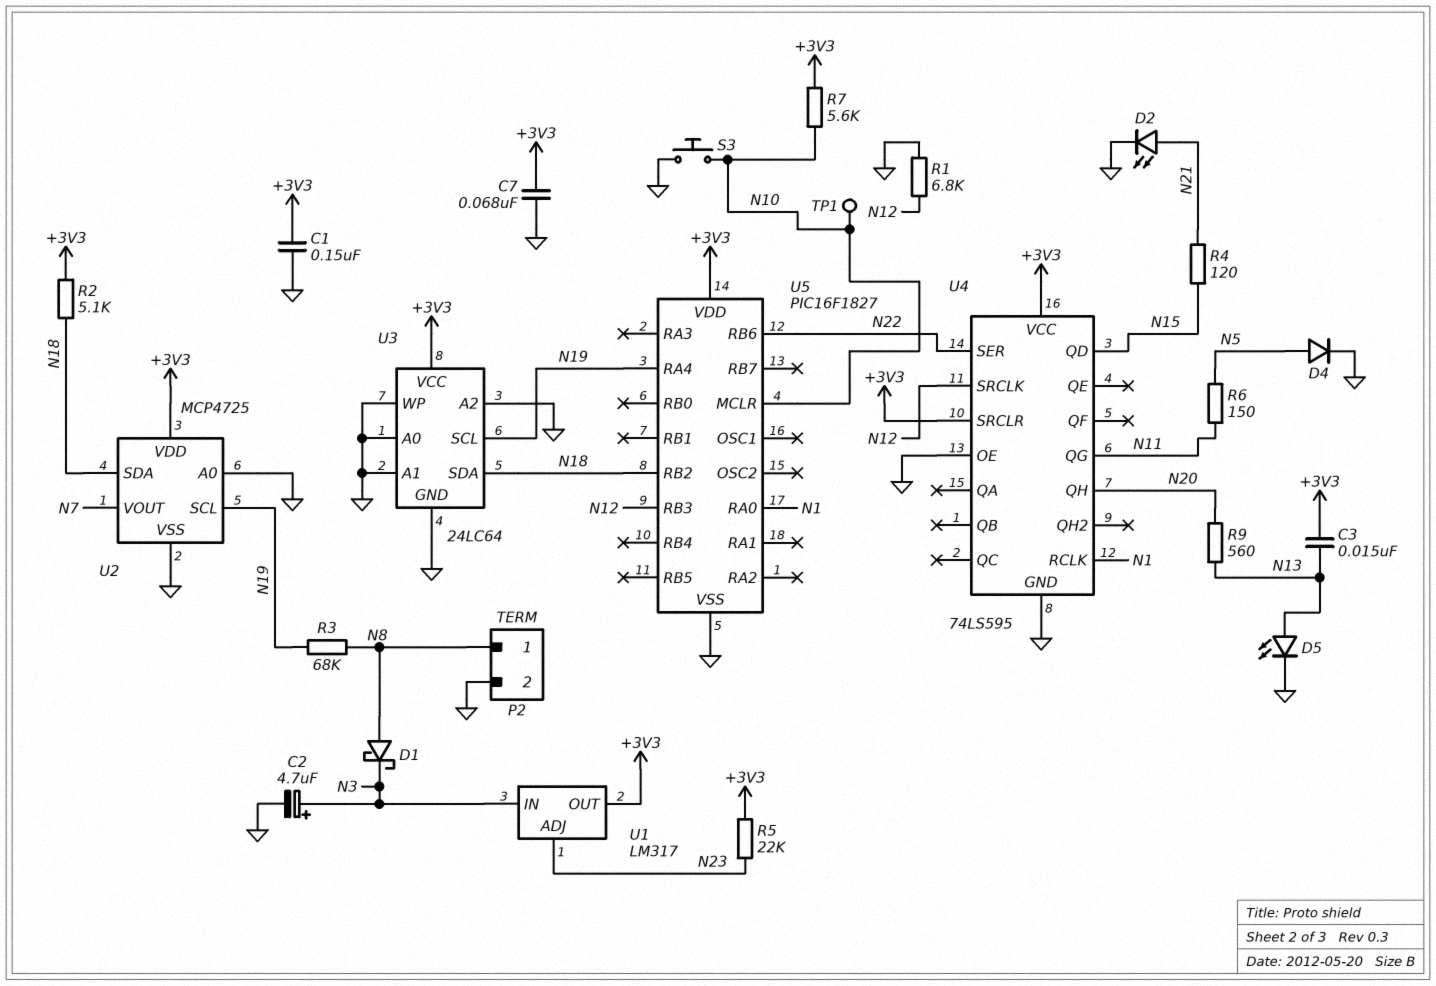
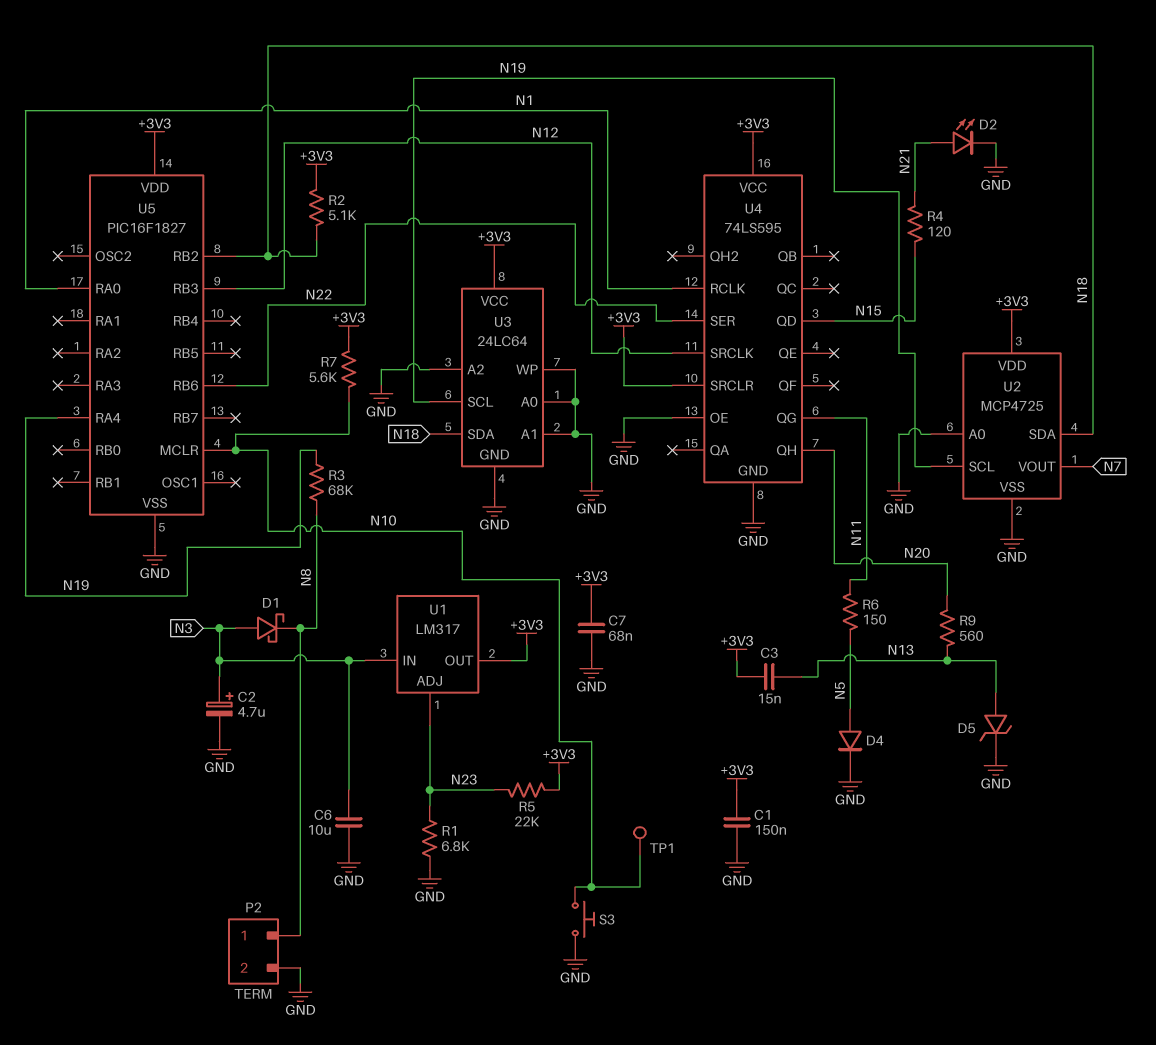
C6: none -> 10uF (GND, N3)
D1: schottky (A N8, K N3) -> schottky (A N3, K N8)
D5: LED (A N13, K GND) -> zener (A N13, K GND)
R1: 6.8k (GND, N12) -> 6.8k (GND, N23)

